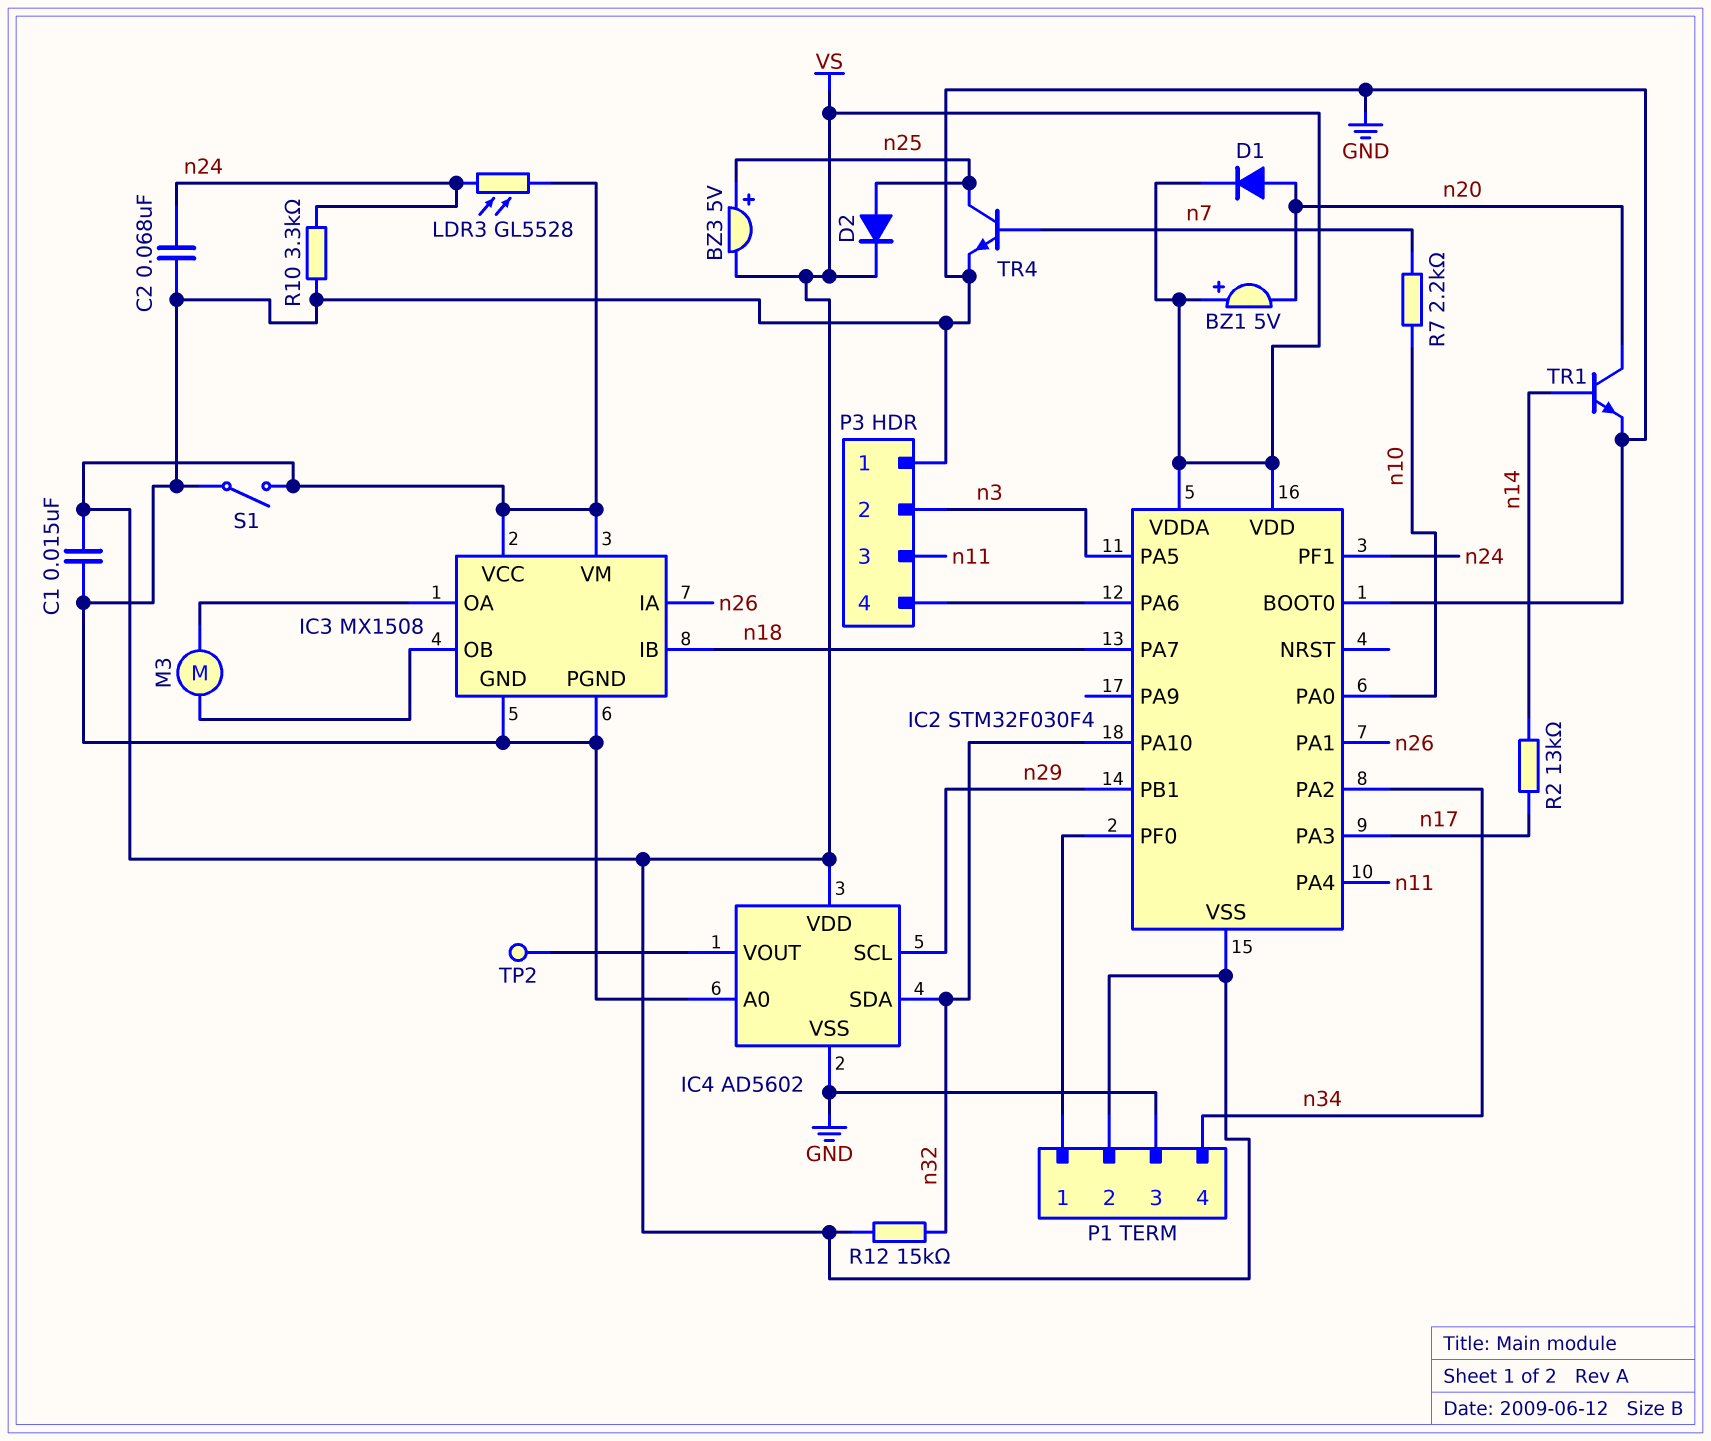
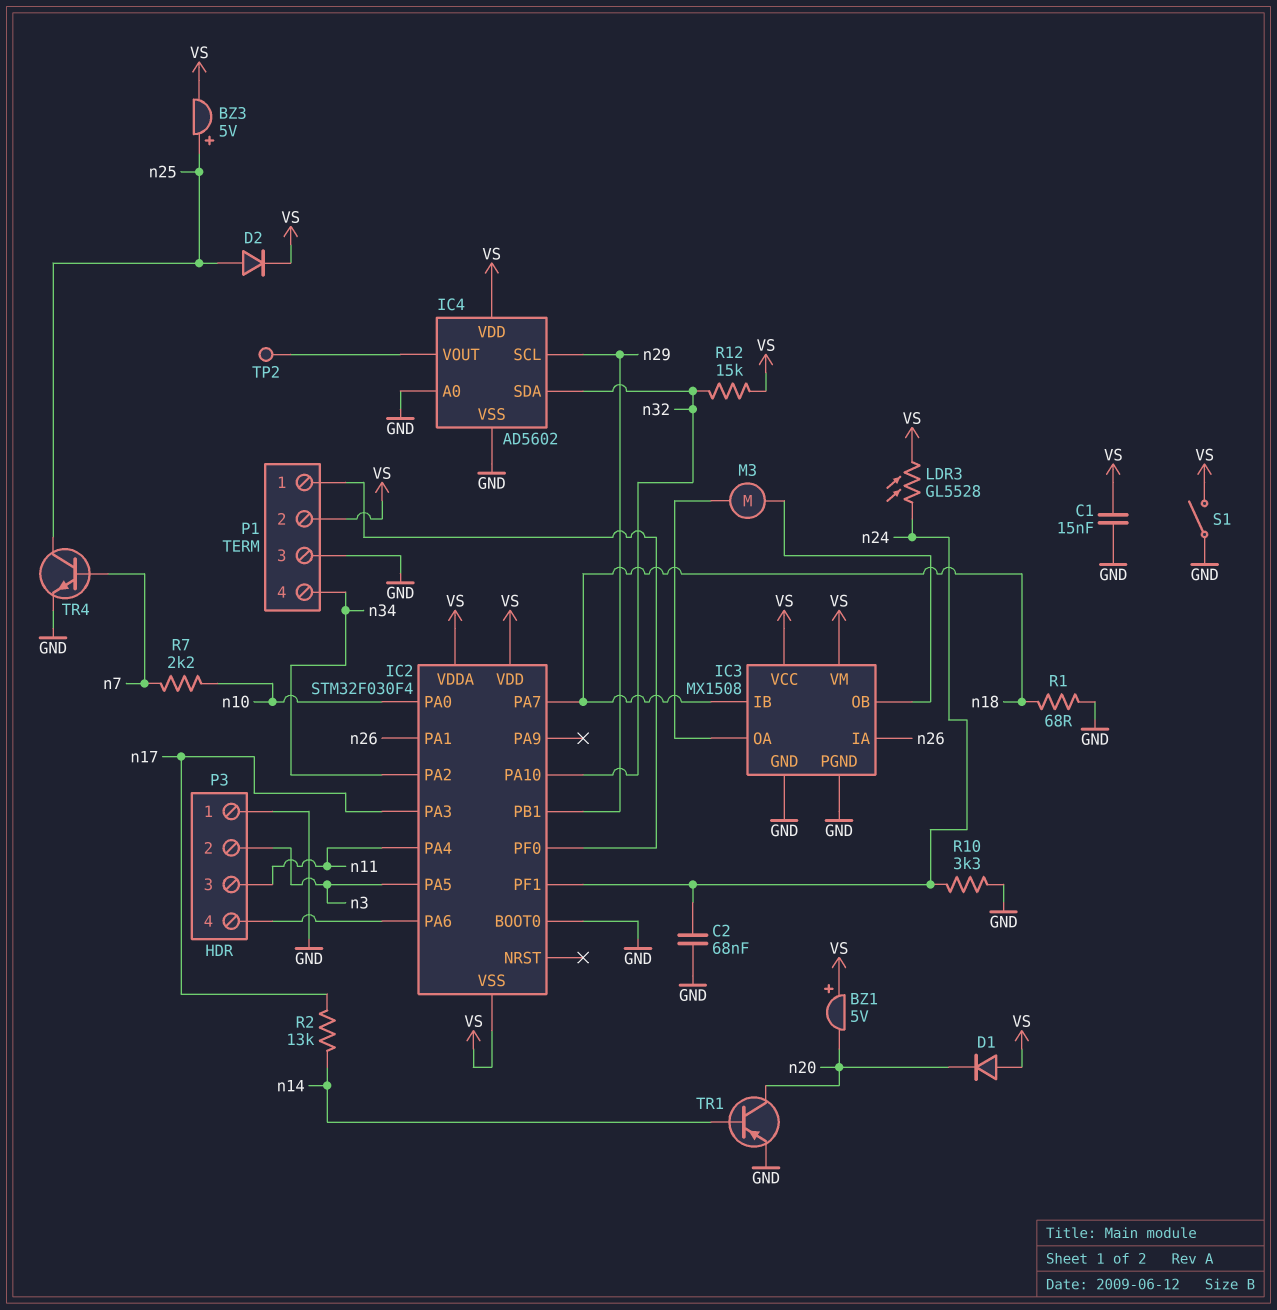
D1: diode (A n20, K VS) -> diode (A VS, K n20)
R1: none -> 68 (GND, n18)
TR1: NPN (B n14, C n20, E GND) -> PNP (B n14, C n20, E GND)

